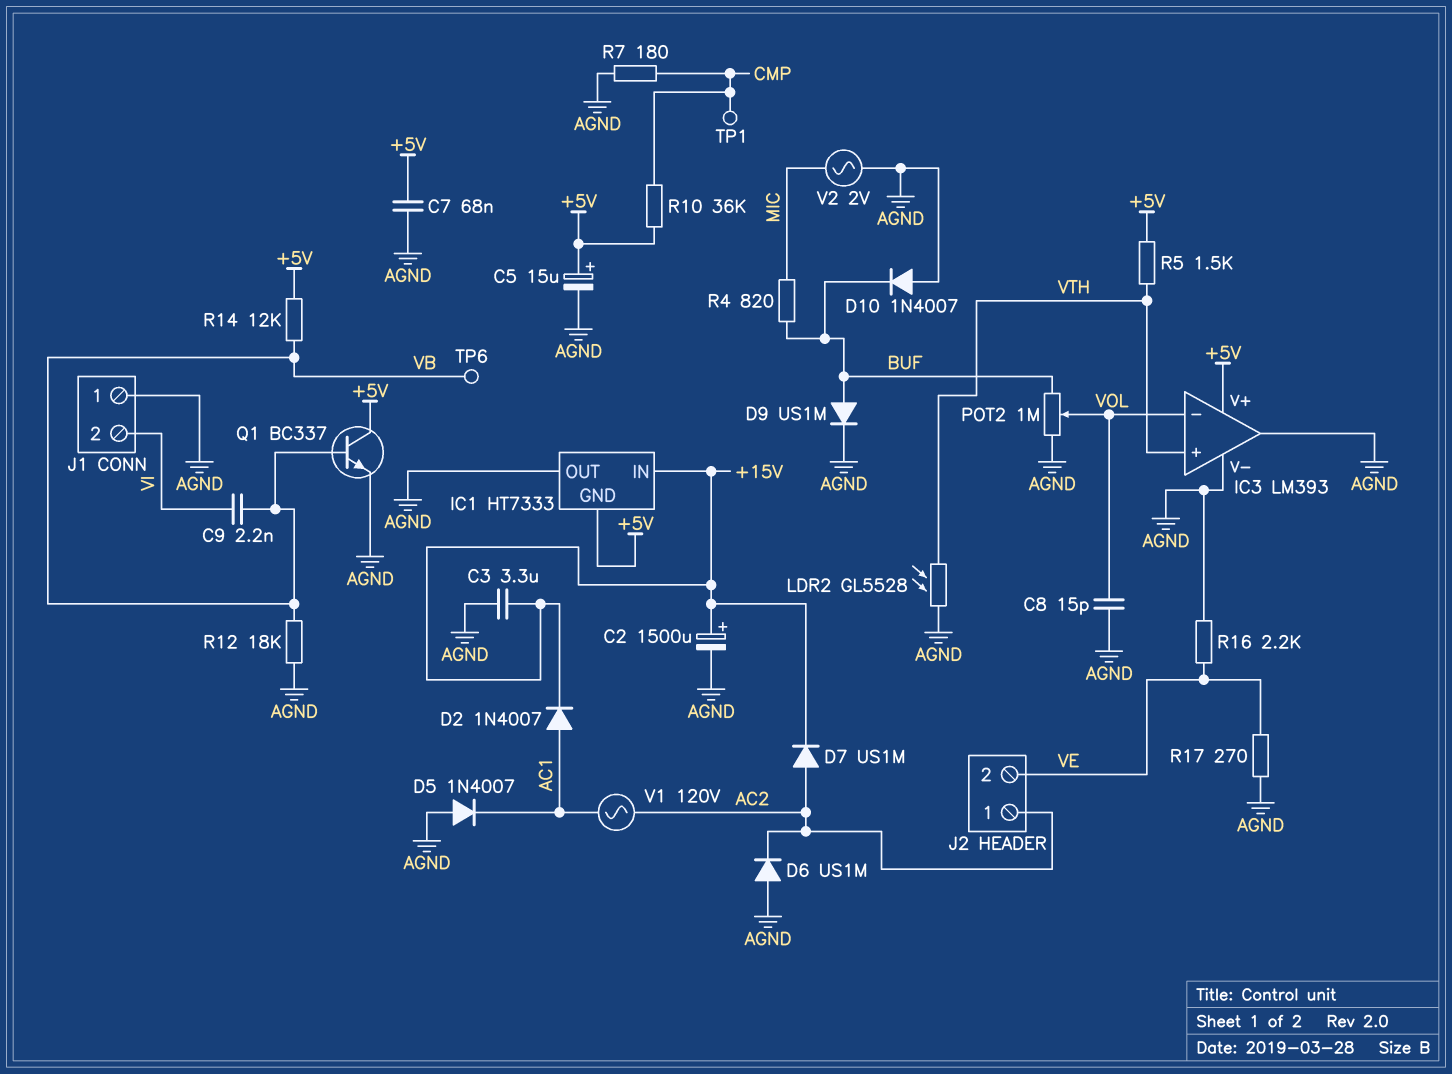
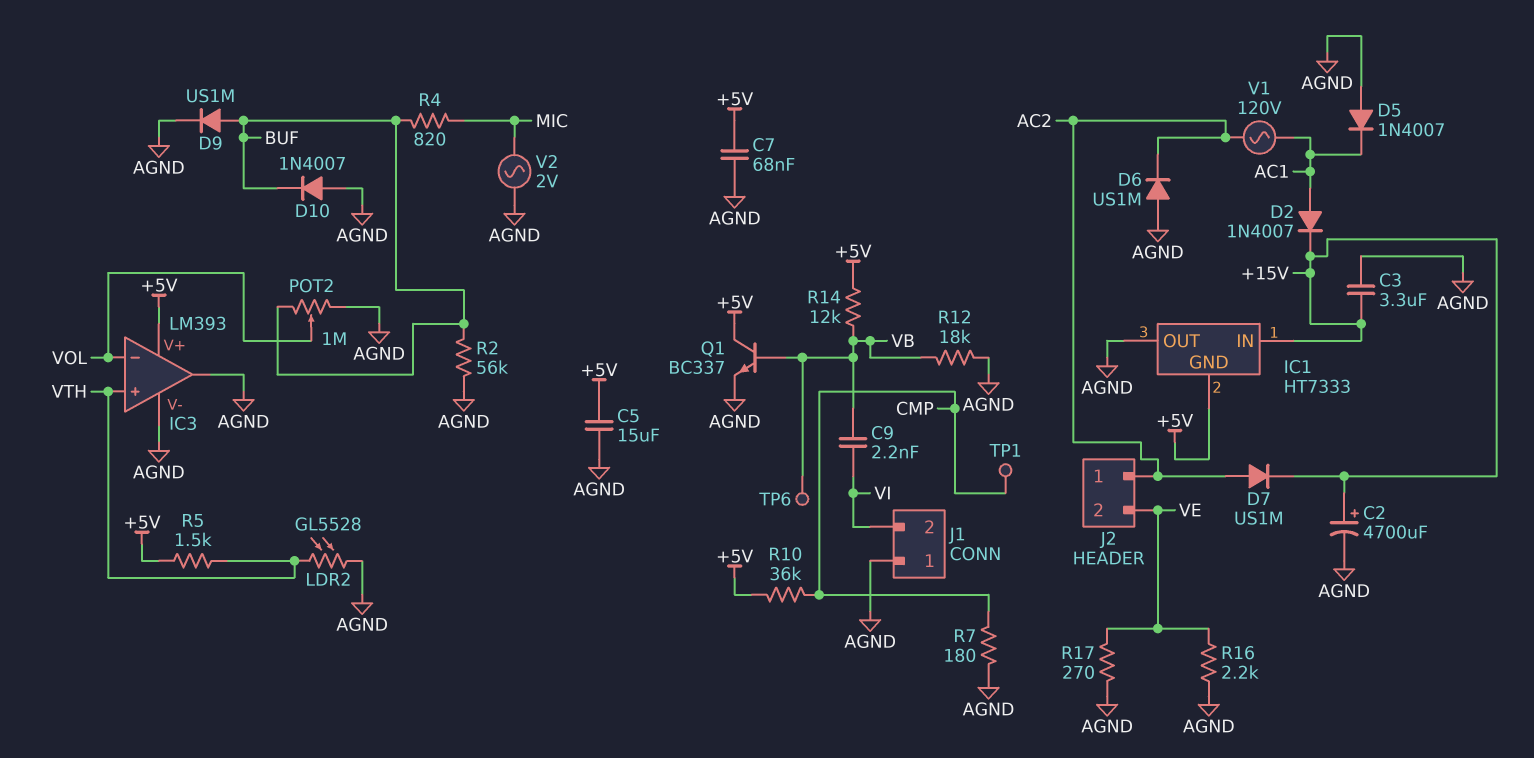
C2: 1500uF (plus +15V, minus AGND) -> 4700uF (plus +15V, minus AGND)
C5: 15uF (plus +5V, minus AGND) -> 15uF (+5V, AGND)
C8: 15pF (AGND, VOL) -> none
R2: none -> 56k (AGND, BUF)

